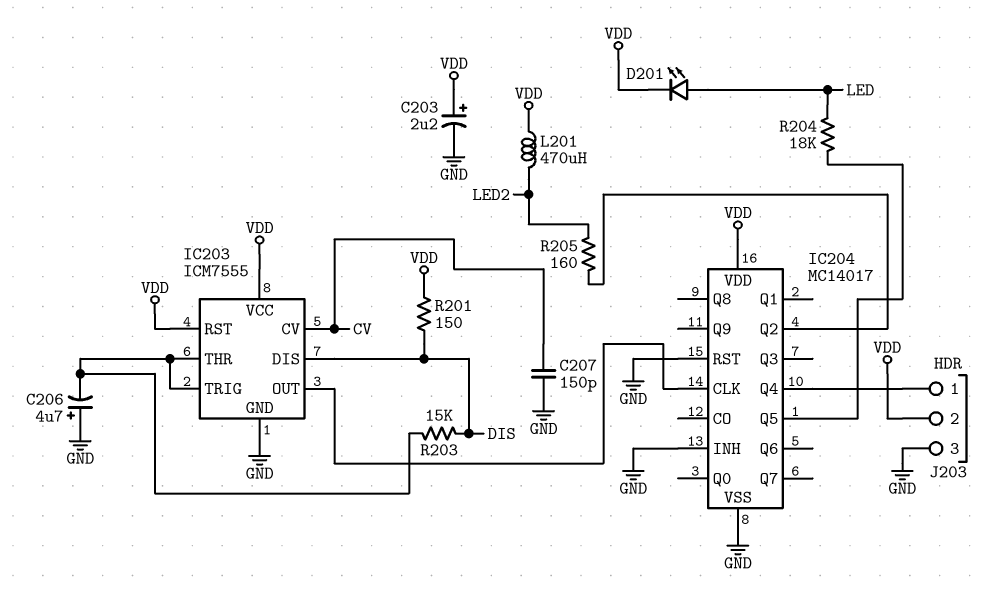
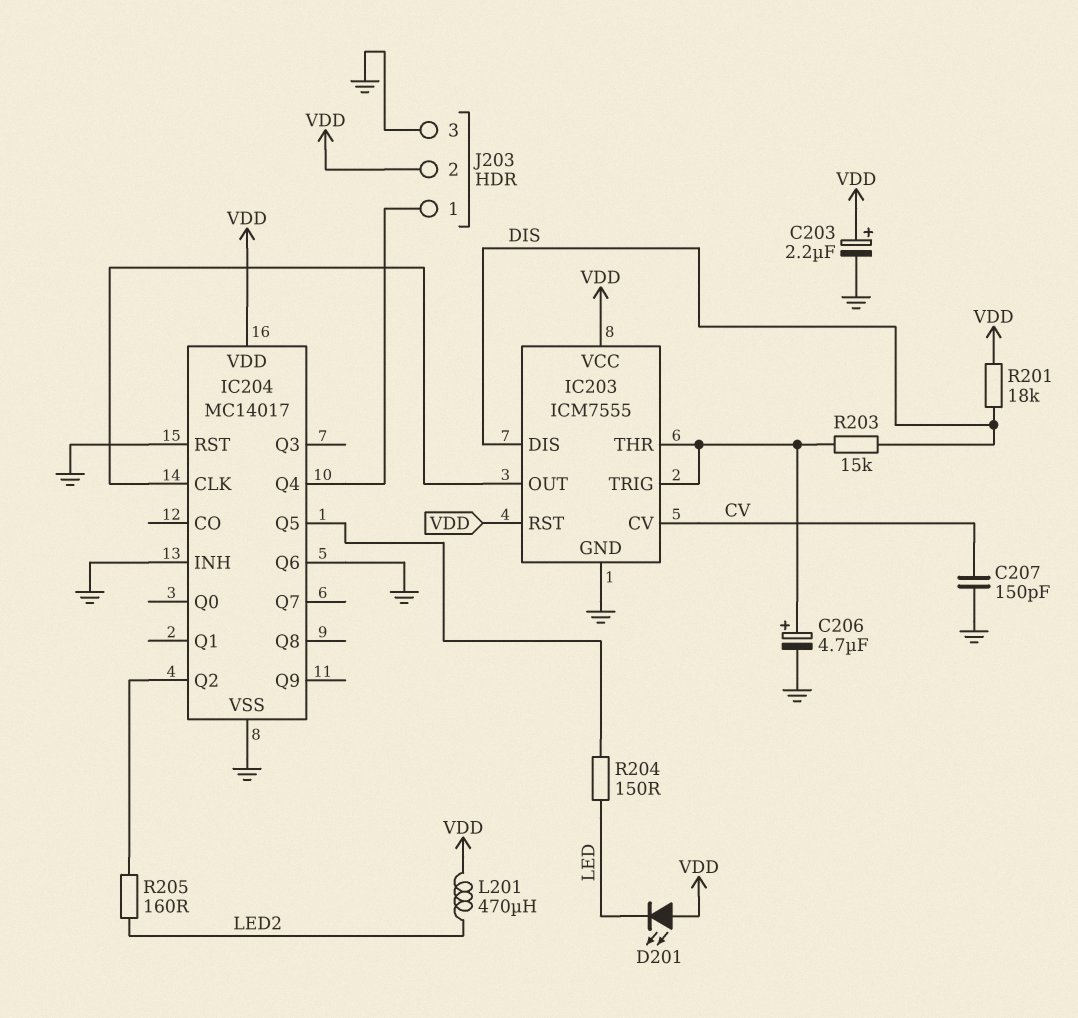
C206: 4.7uF (plus GND, minus IC203/THR) -> 4.7uF (plus IC203/THR, minus GND)
D201: LED (A LED, K VDD) -> LED (A VDD, K LED)
IC204 pin Q6: none -> GND
R201: 150 (DIS, VDD) -> 18k (DIS, VDD)
R204: 18k (IC204/Q5, LED) -> 150 (IC204/Q5, LED)

